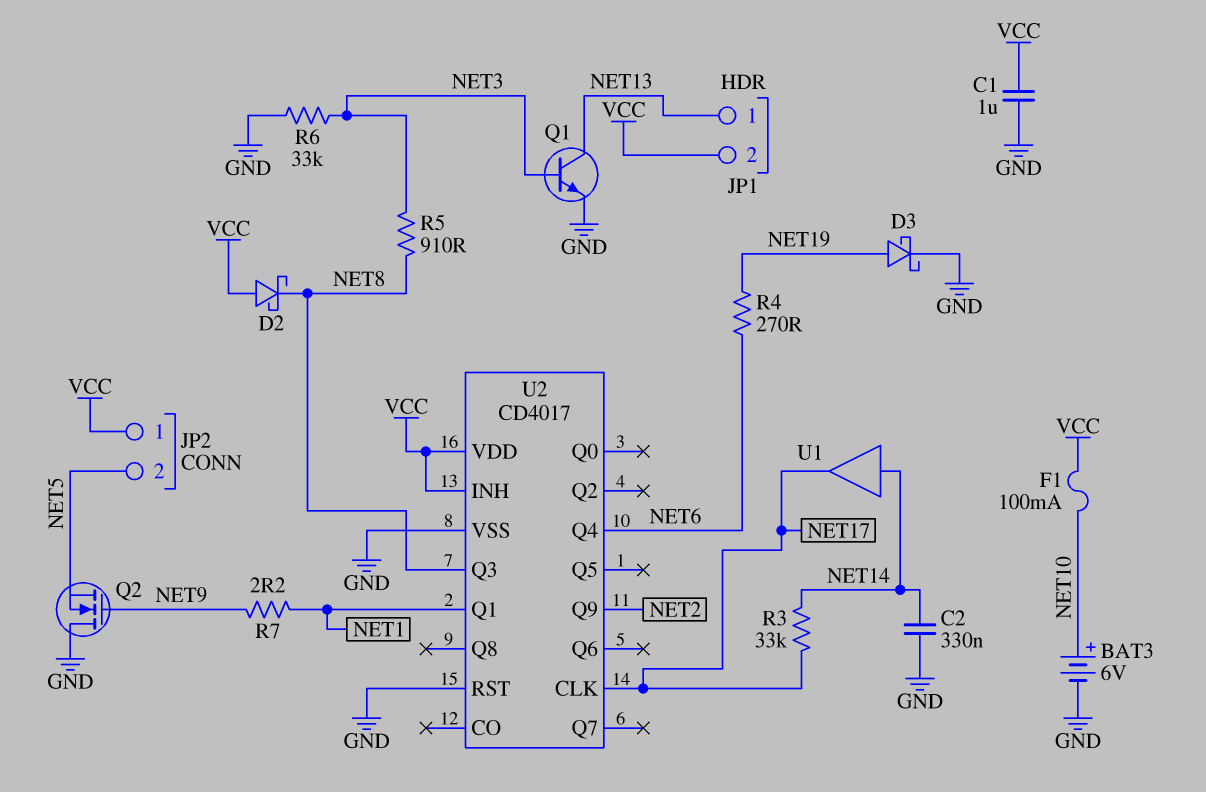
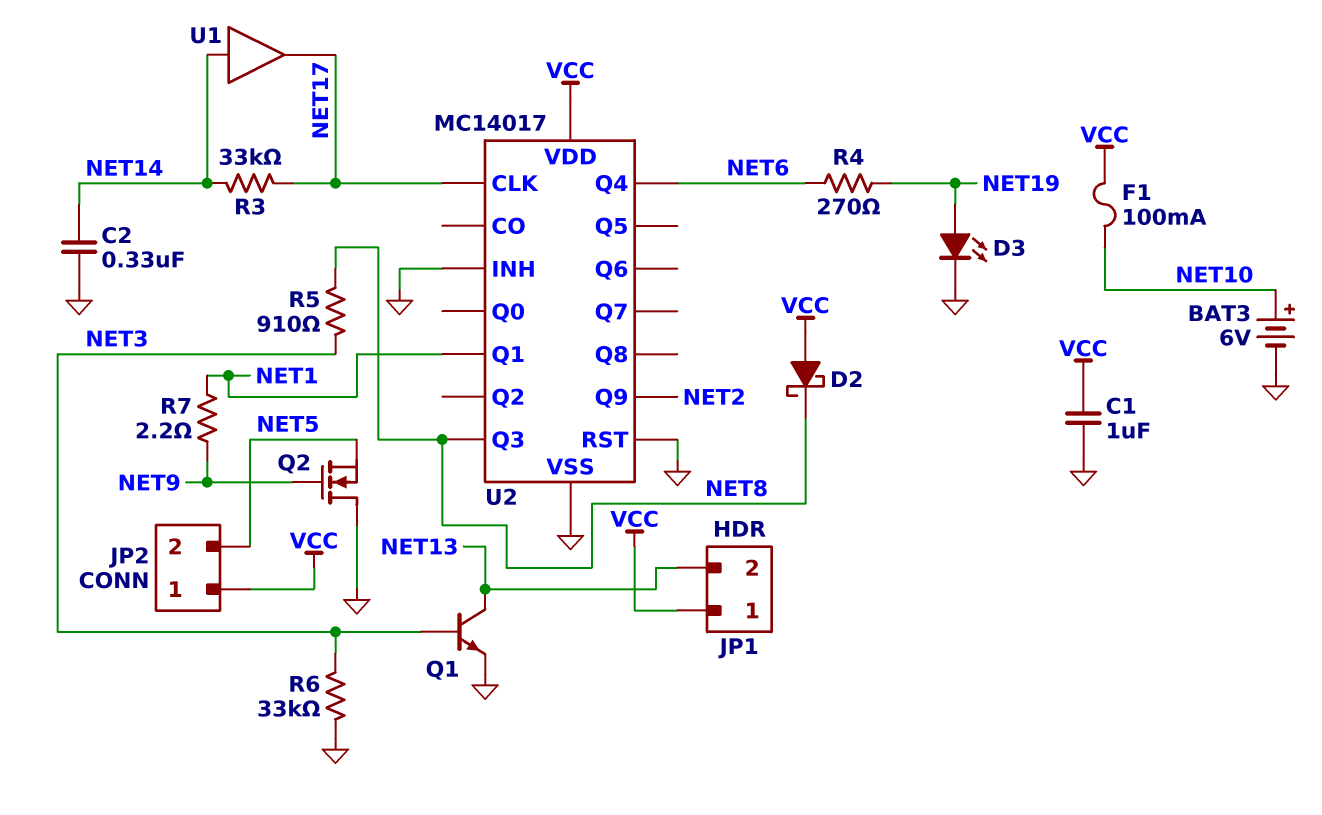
D3: schottky (A NET19, K GND) -> LED (A NET19, K GND)
JP1 pin 1: NET13 -> VCC
JP1 pin 2: VCC -> NET13
U2: CD4017 -> MC14017
U2 pin INH: VCC -> GND

